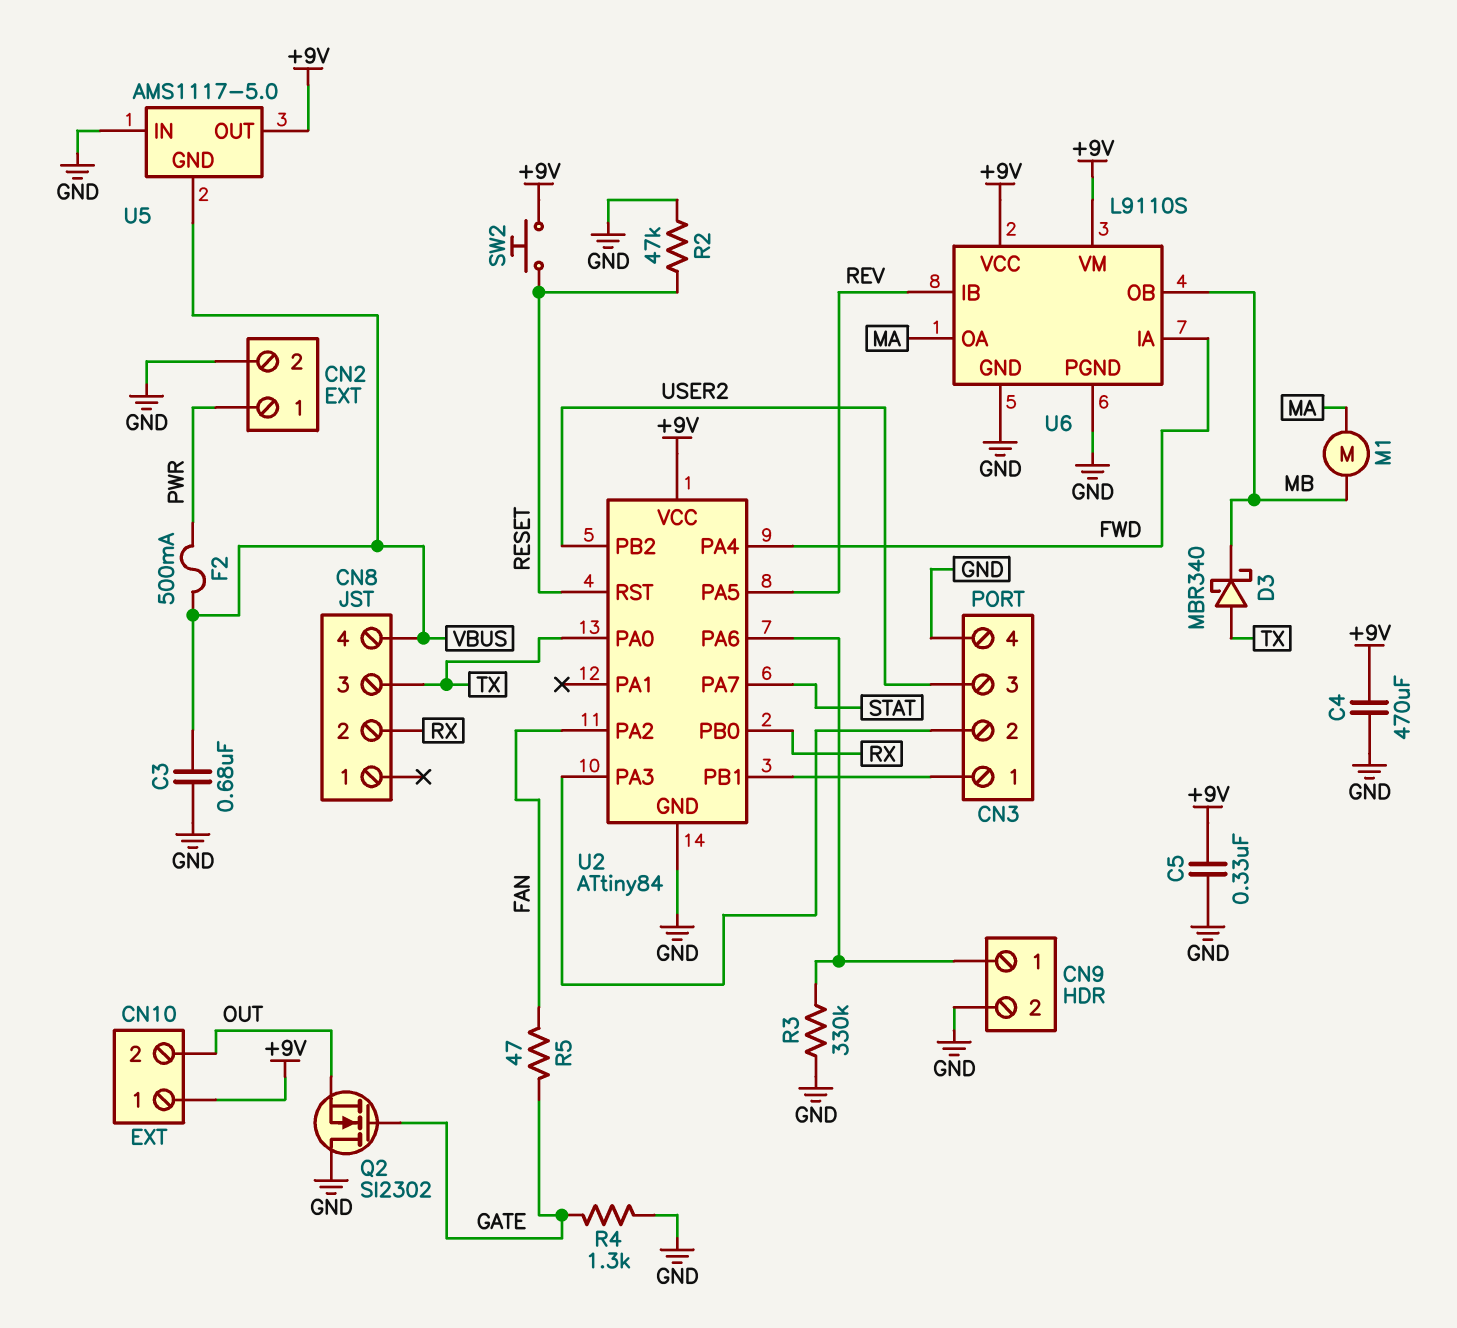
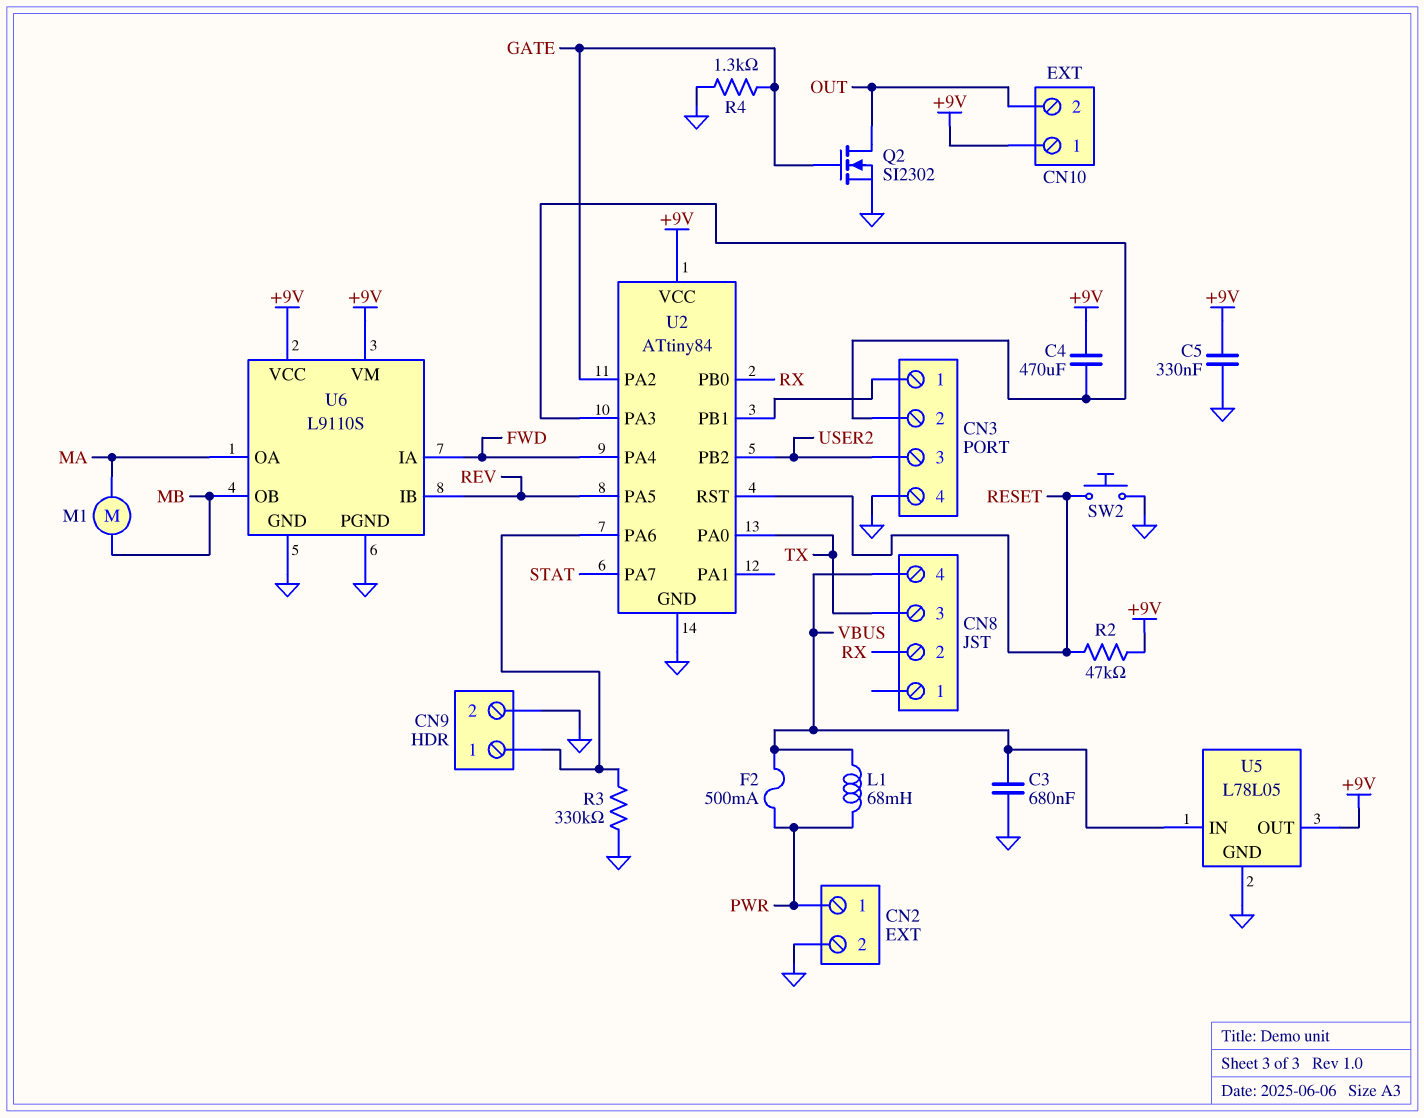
C4: 470uF (+9V, GND) -> 470uF (+9V, CN3/2)
D3: schottky MBR340 (A TX, K MB) -> none
L1: none -> 68mH (PWR, VBUS)
Q2: NMOS SI2302 (G GATE, D GND, S OUT) -> NMOS SI2302 (G GATE, D OUT, S GND)
R2: 47k (GND, RESET) -> 47k (+9V, RESET)
R5: 47 (FAN, GATE) -> none
SW2: button (+9V, RESET) -> button (GND, RESET)
U2 pin PA2: FAN -> GATE
U5: AMS1117-5.0 -> L78L05
U5 pin GND: VBUS -> GND
U5 pin IN: GND -> VBUS

